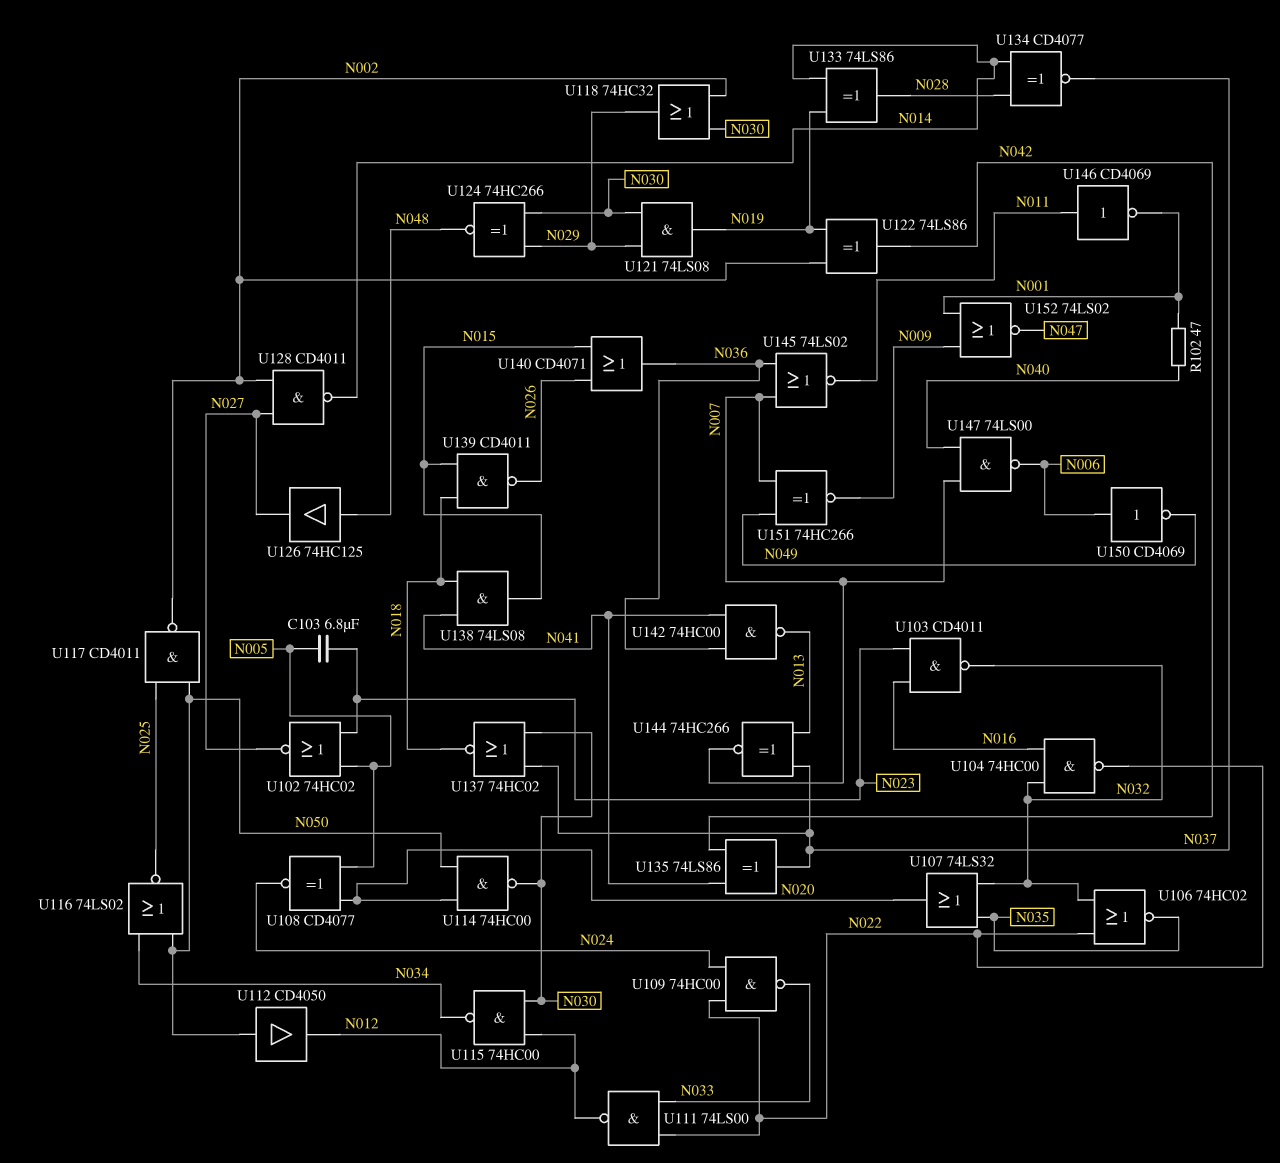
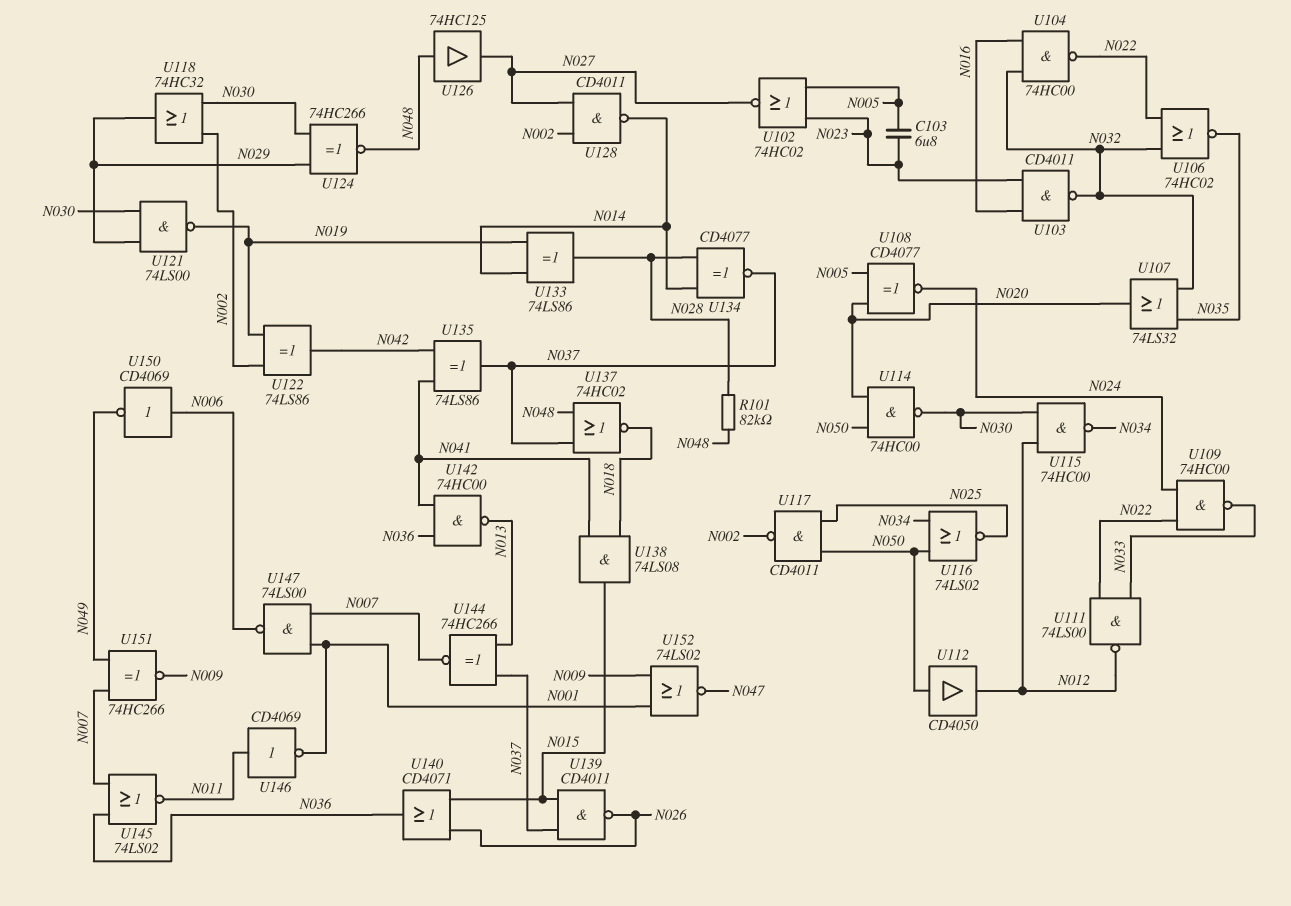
R101: none -> 82k (N028, N048)
R102: 47 (N001, N040) -> none
U121: AND 74LS08 (in N029, in N030, out N019) -> NAND 74LS00 (in N029, in N030, out N019)
U137: NOR 74HC02 (in N030, in N037, out N018) -> NOR 74HC02 (in N037, in N048, out N018)
U139: NAND CD4011 (in N015, in N018, out N026) -> NAND CD4011 (in N015, in N037, out N026)
U147: NAND 74LS00 (in N007, in N040, out N006) -> NAND 74LS00 (in N001, in N007, out N006)

